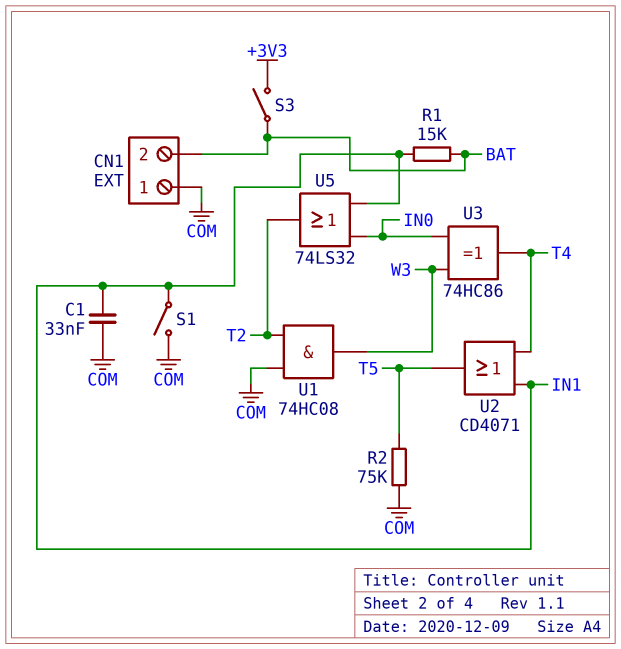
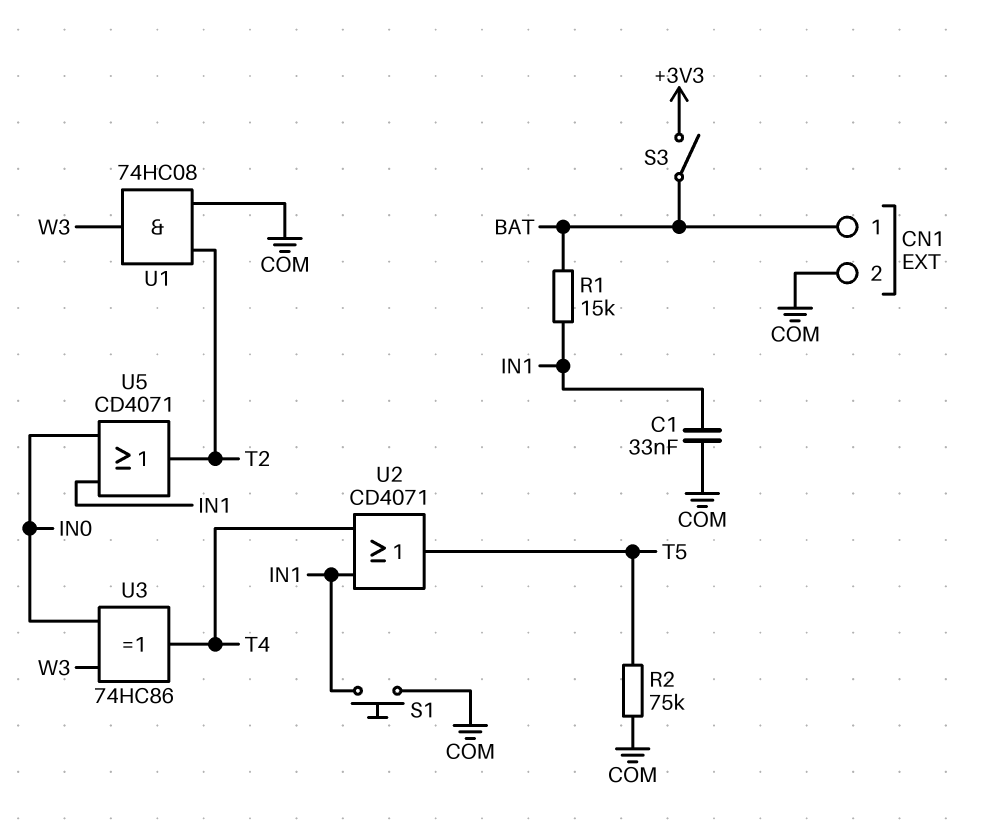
CN1 pin 1: COM -> BAT
CN1 pin 2: BAT -> COM
S1: switch (COM, IN1) -> button (COM, IN1)
U5: OR 74LS32 (in IN0, in IN1, out T2) -> OR CD4071 (in IN0, in IN1, out T2)

